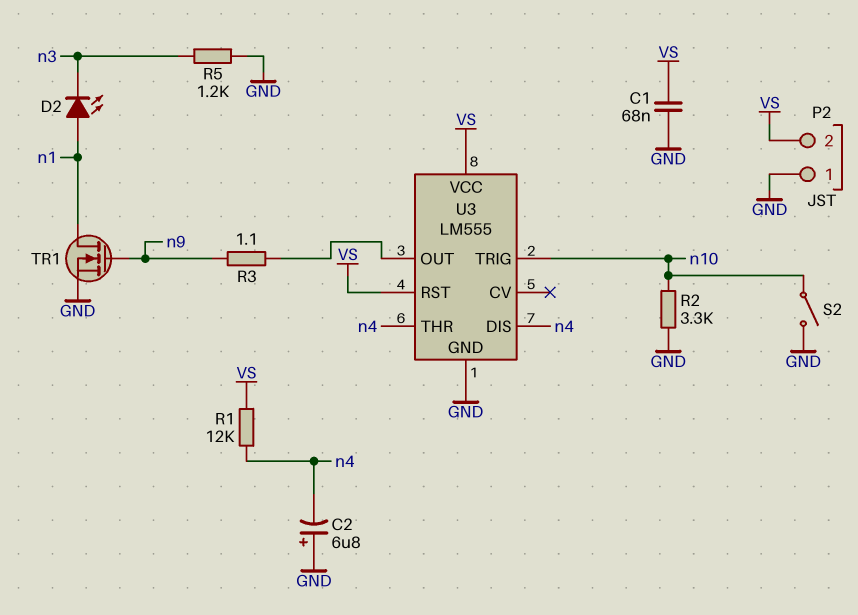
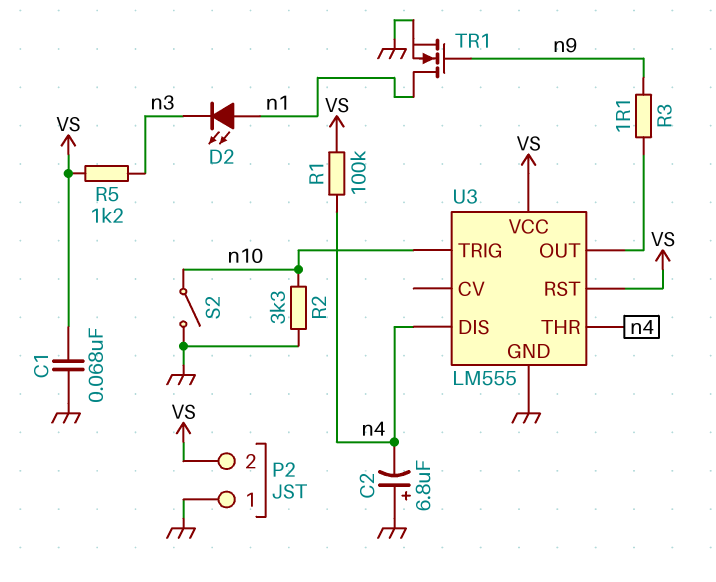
R1: 12k (VS, n4) -> 100k (VS, n4)
R5: 1.2k (GND, n3) -> 1.2k (VS, n3)

